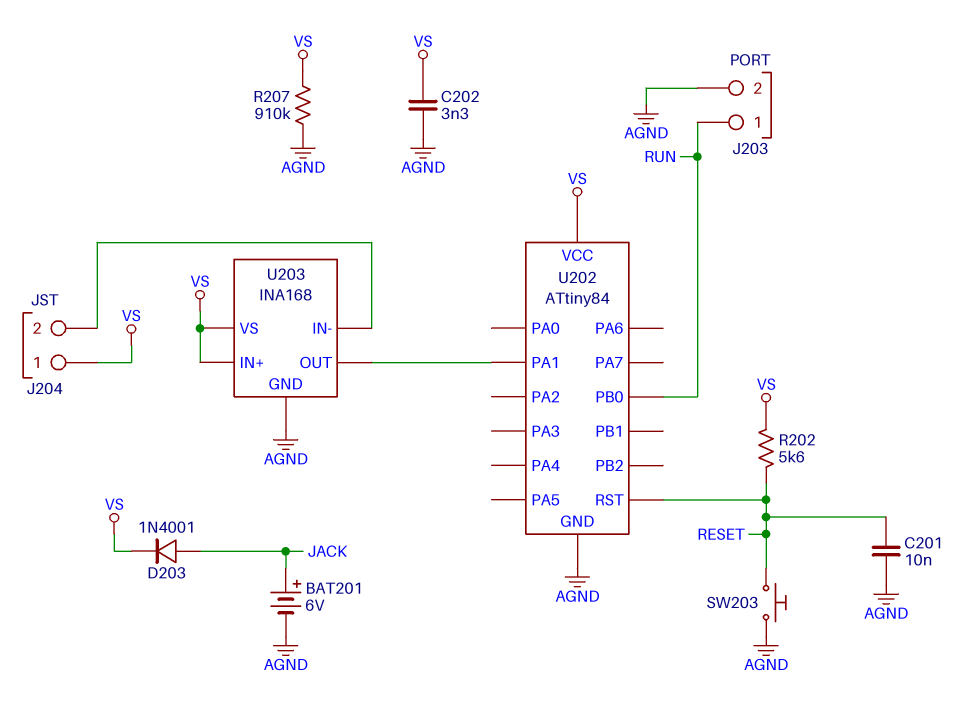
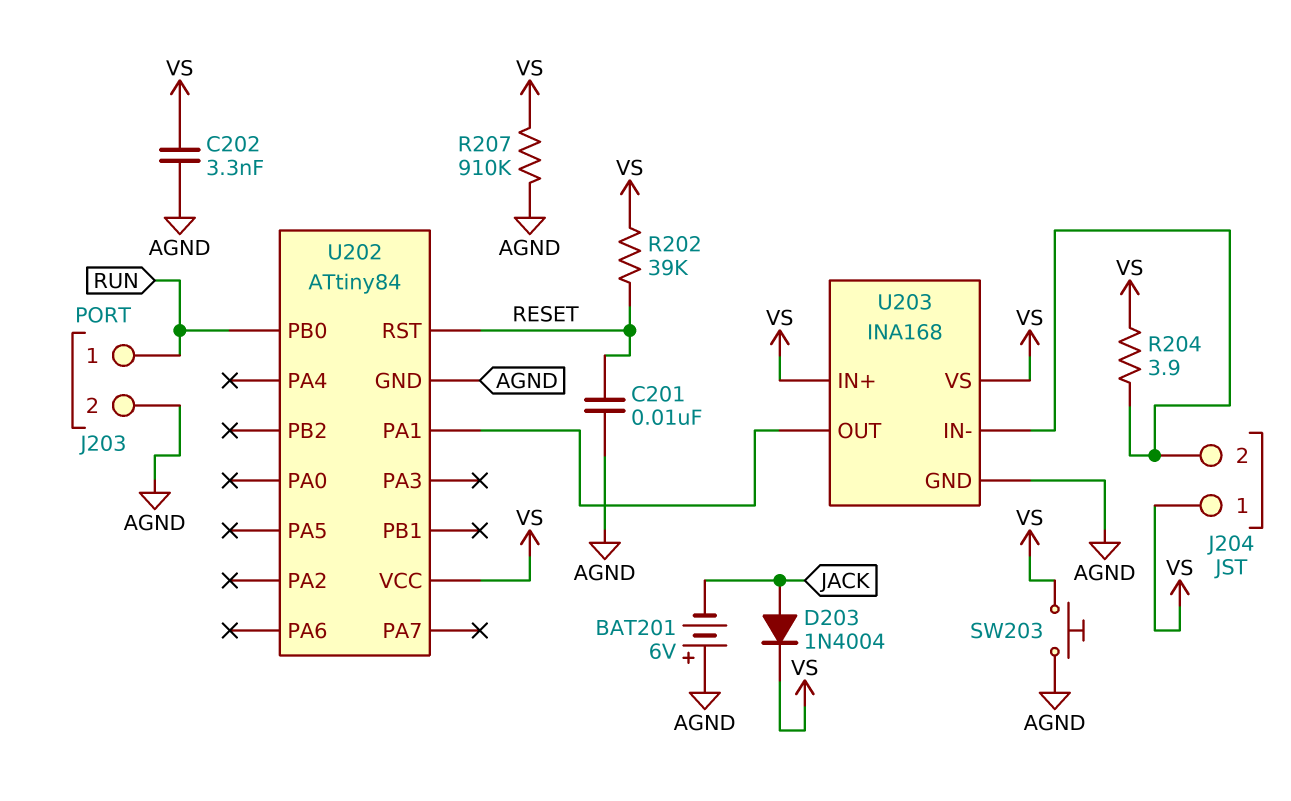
BAT201: 6V (plus JACK, minus AGND) -> 6V (plus AGND, minus JACK)
D203: diode 1N4001 (A JACK, K VS) -> diode 1N4004 (A JACK, K VS)
R202: 5.6k (RESET, VS) -> 39k (RESET, VS)
R204: none -> 3.9 (J204/2, VS)
SW203: button (AGND, RESET) -> button (AGND, VS)

